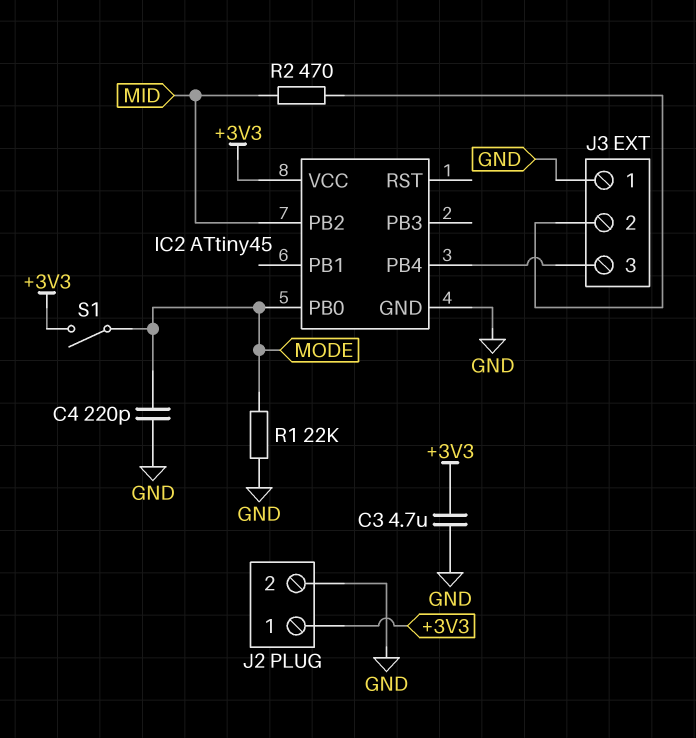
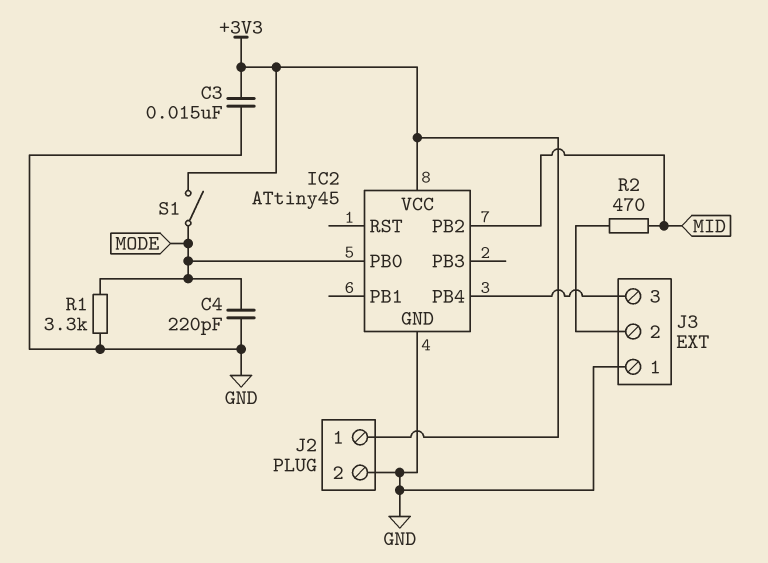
C3: 4.7uF (+3V3, GND) -> 15nF (+3V3, GND)
R1: 22k (GND, MODE) -> 3.3k (GND, MODE)

